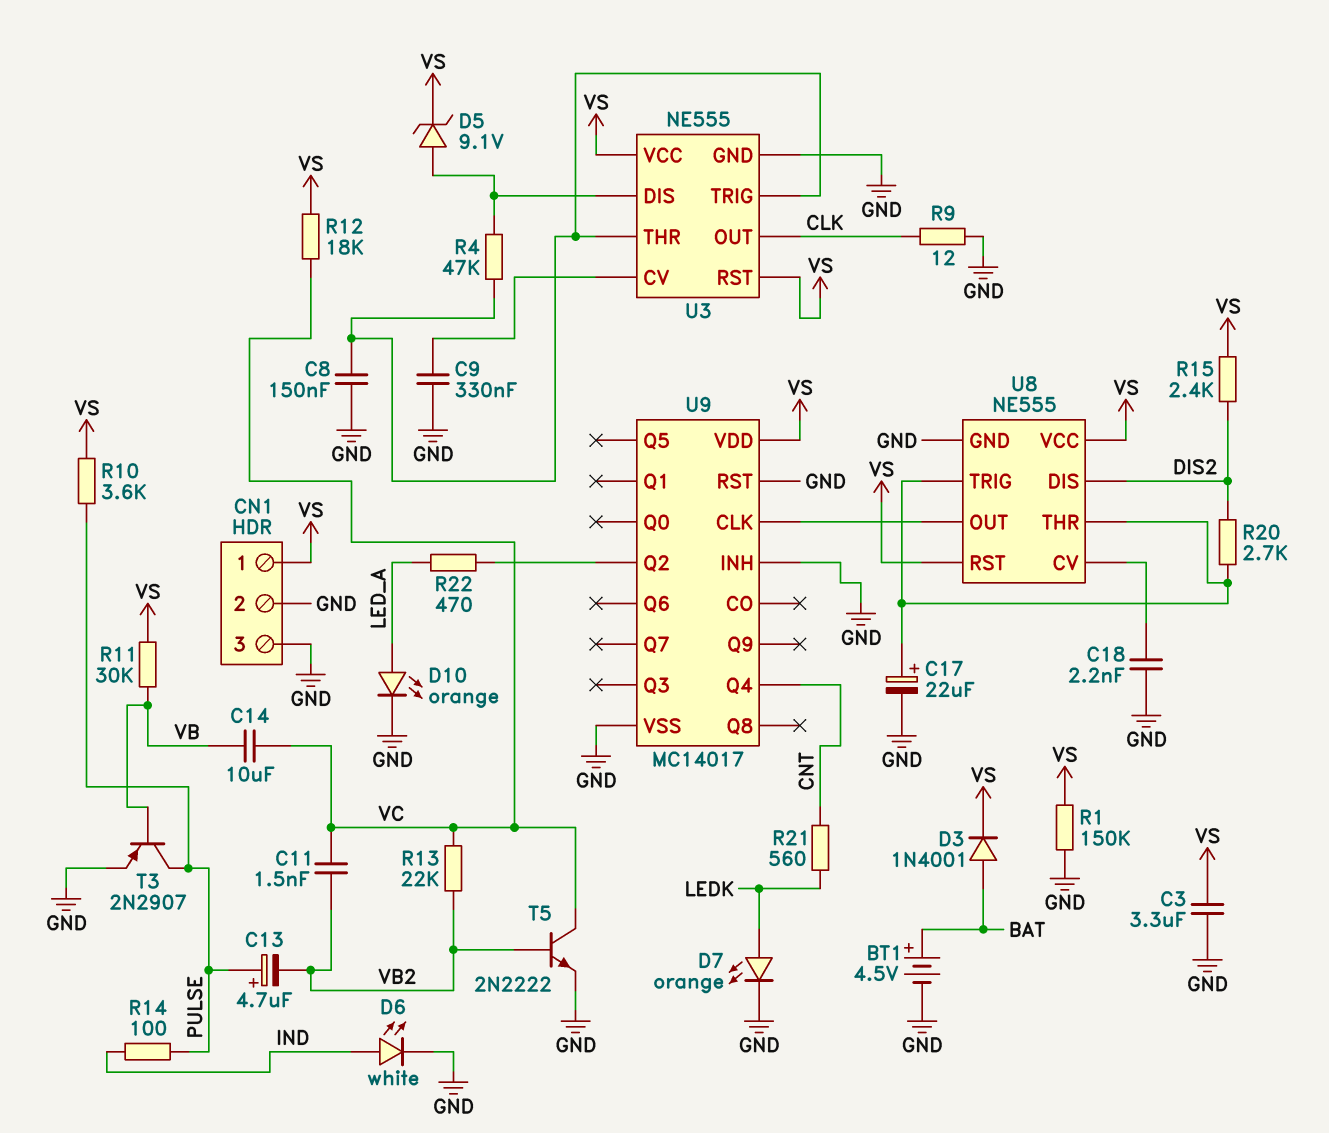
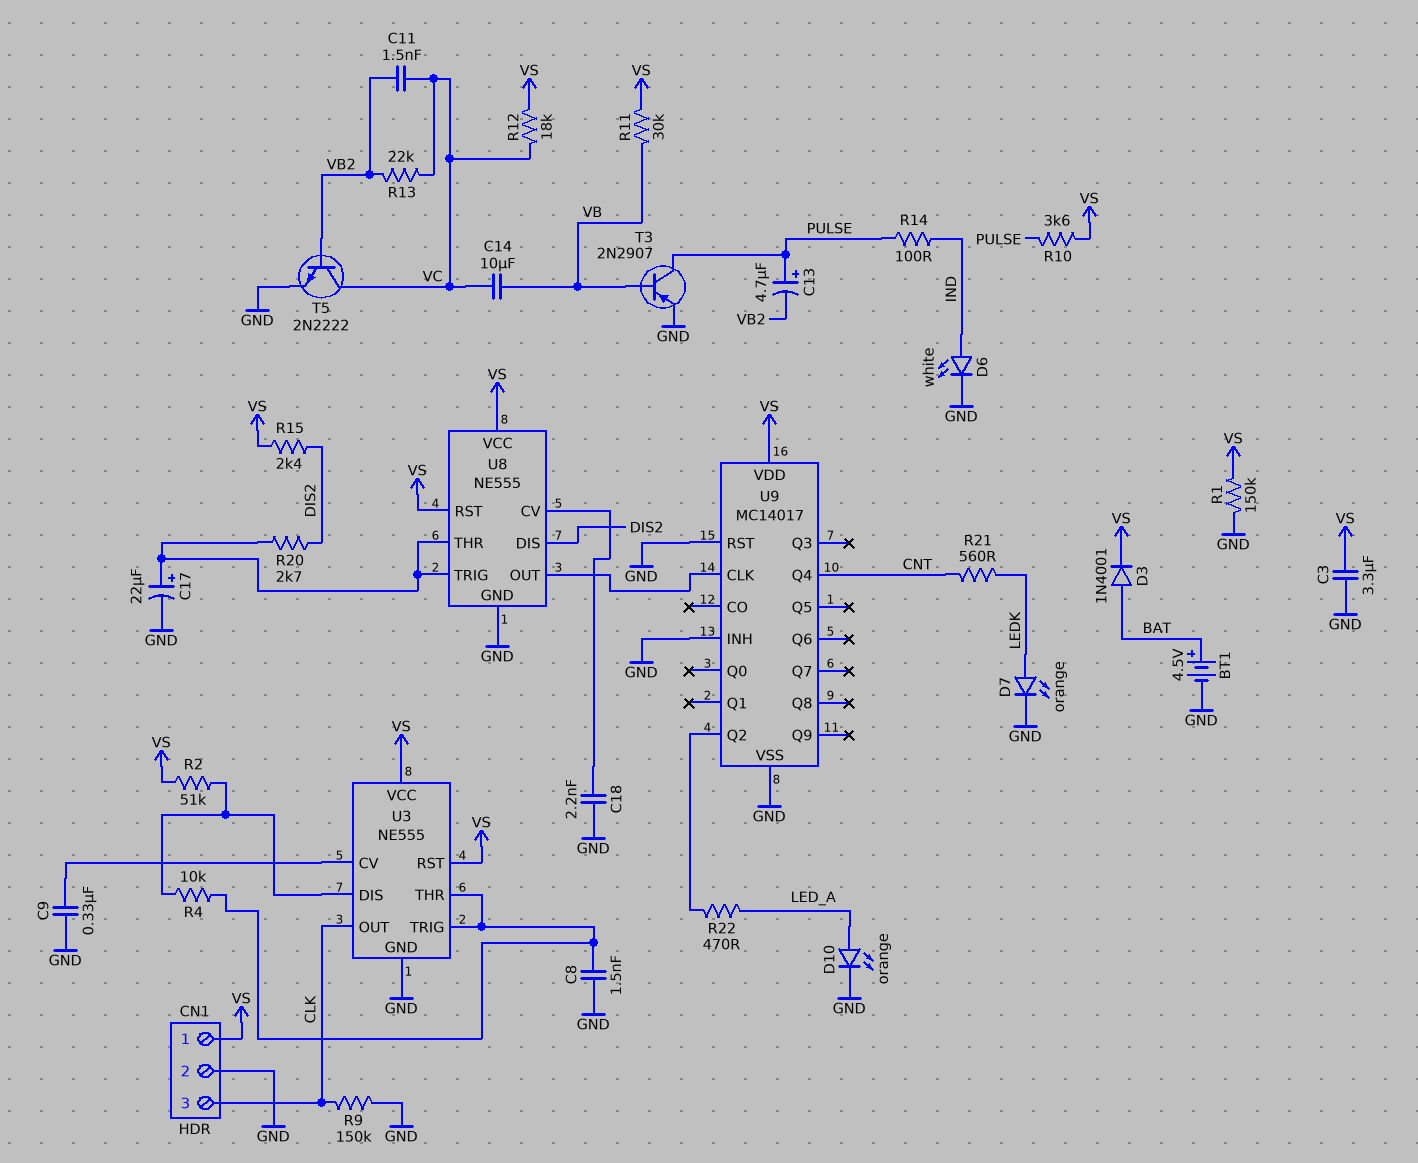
C8: 150nF (GND, U3/THR) -> 1.5nF (GND, U3/THR)
CN1 pin 3: GND -> CLK
D5: zener 9.1V (A U3/DIS, K VS) -> none
R2: none -> 51k (U3/DIS, VS)
R4: 47k (U3/DIS, U3/THR) -> 10k (U3/DIS, U3/THR)
R9: 12 (CLK, GND) -> 150k (CLK, GND)

